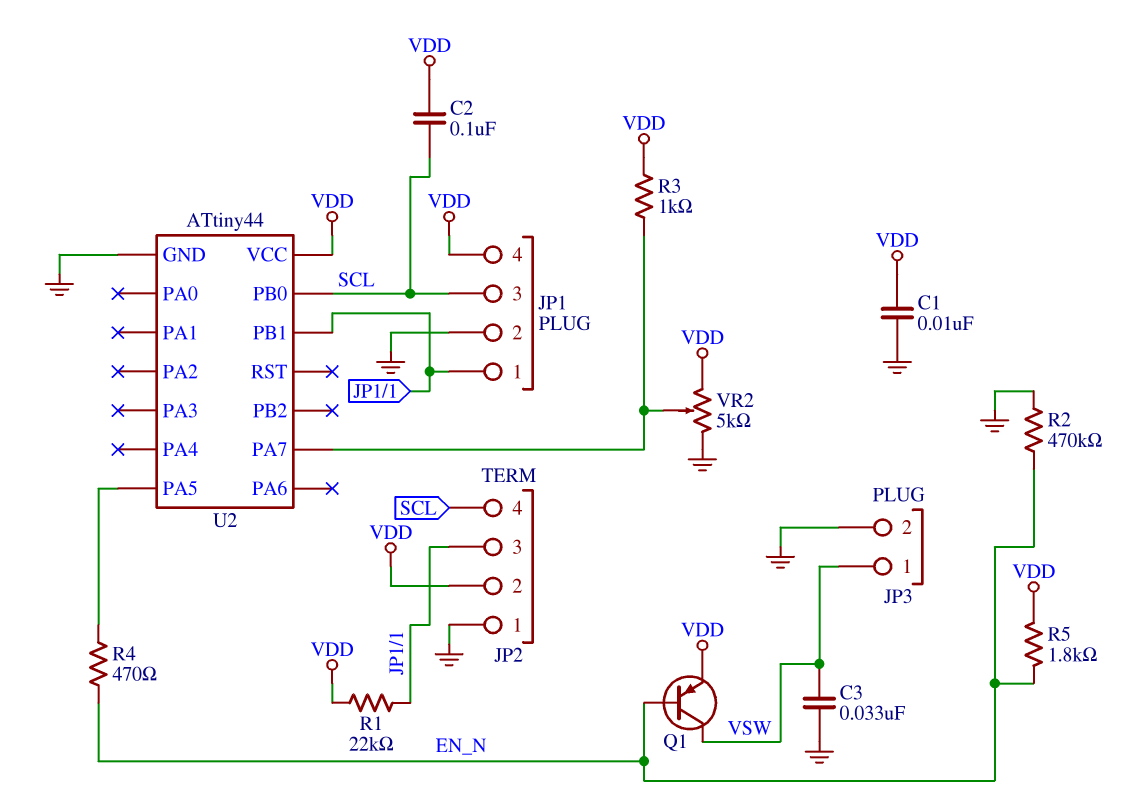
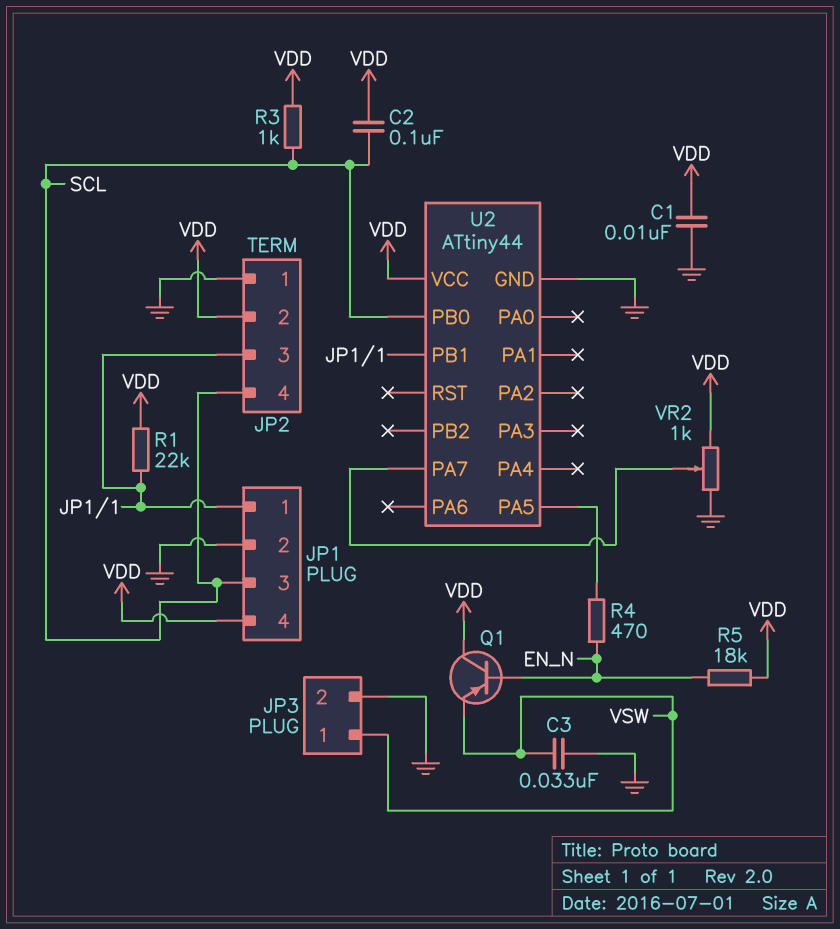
Q1: PNP (B EN_N, C VSW, E VDD) -> PNP (B EN_N, C VDD, E VSW)
R2: 470k (EN_N, GND) -> none
R3: 1k (U2/PA7, VDD) -> 1k (SCL, VDD)
R5: 1.8k (EN_N, VDD) -> 18k (EN_N, VDD)
VR2: 5k (GND, VDD, wiper U2/PA7) -> 1k (GND, VDD, wiper U2/PA7)

